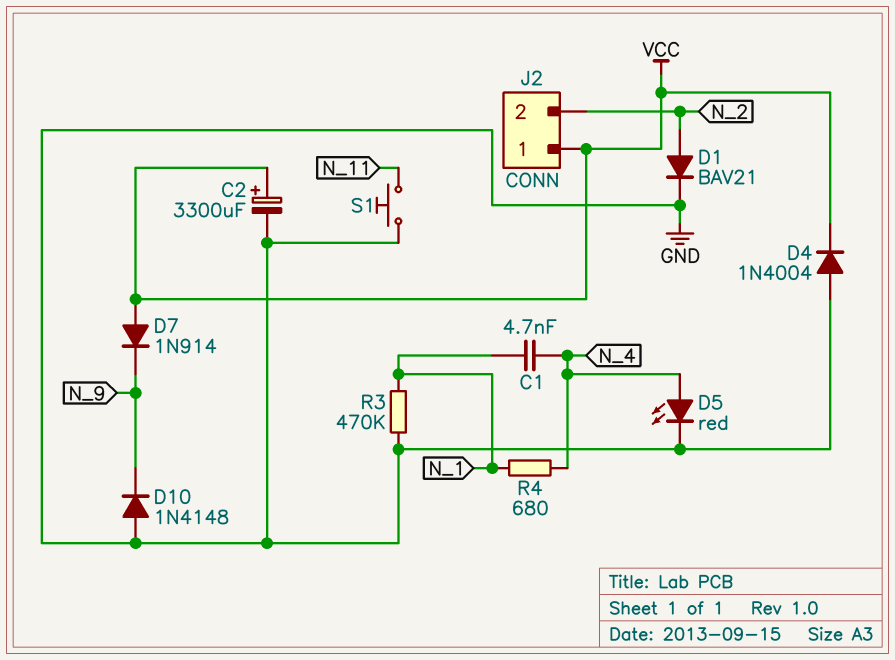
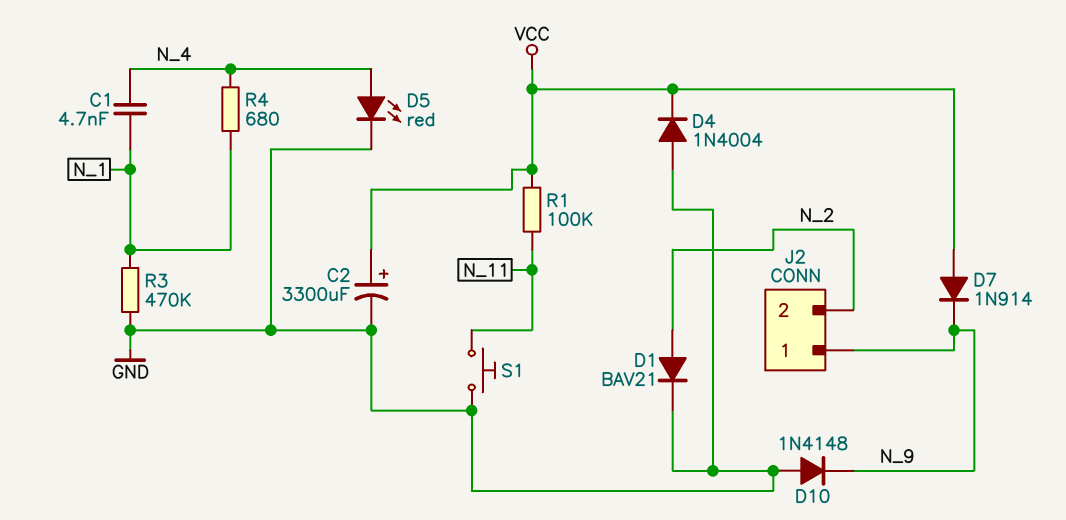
J2 pin 1: VCC -> N_9
R1: none -> 100k (N_11, VCC)

